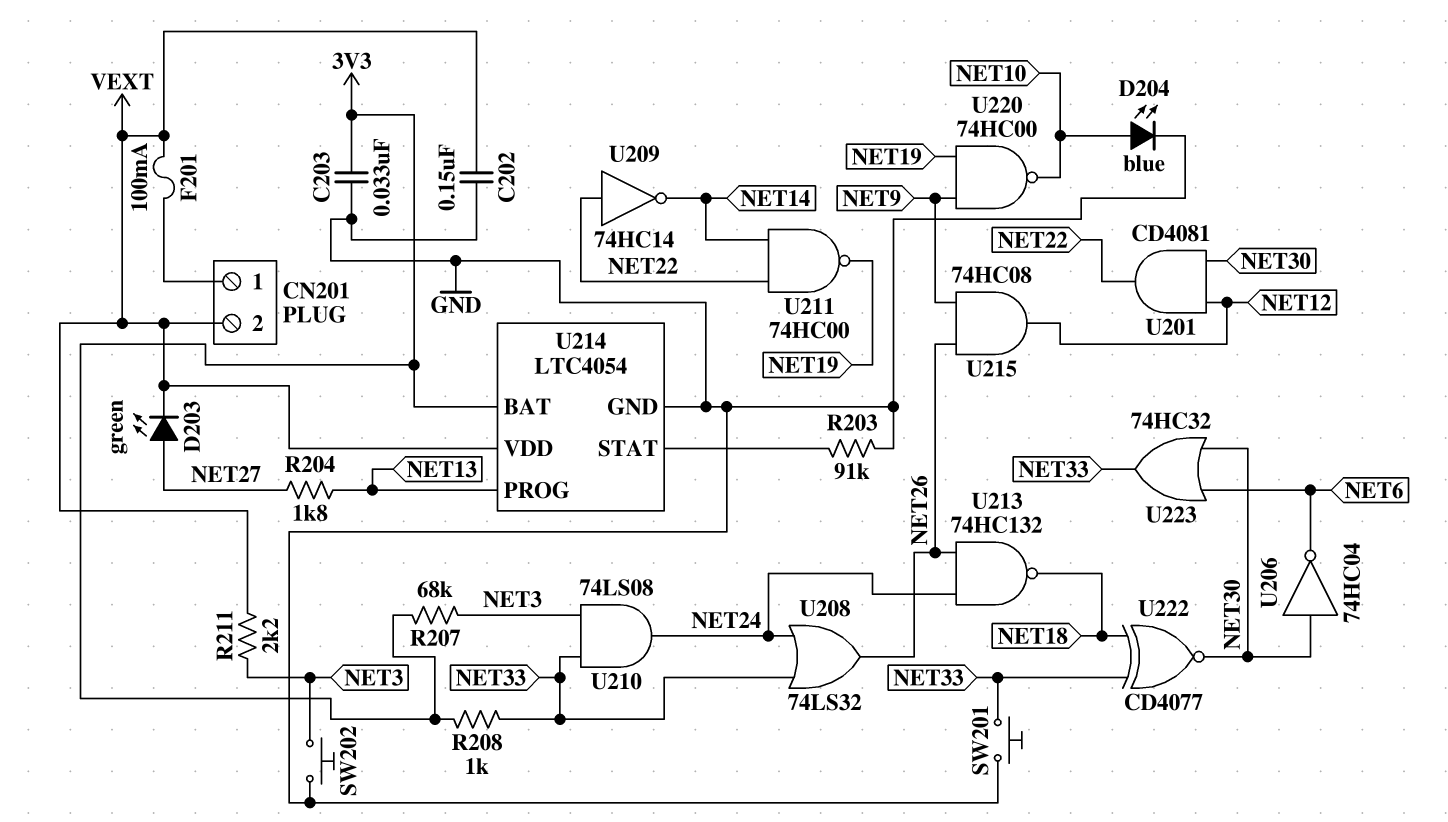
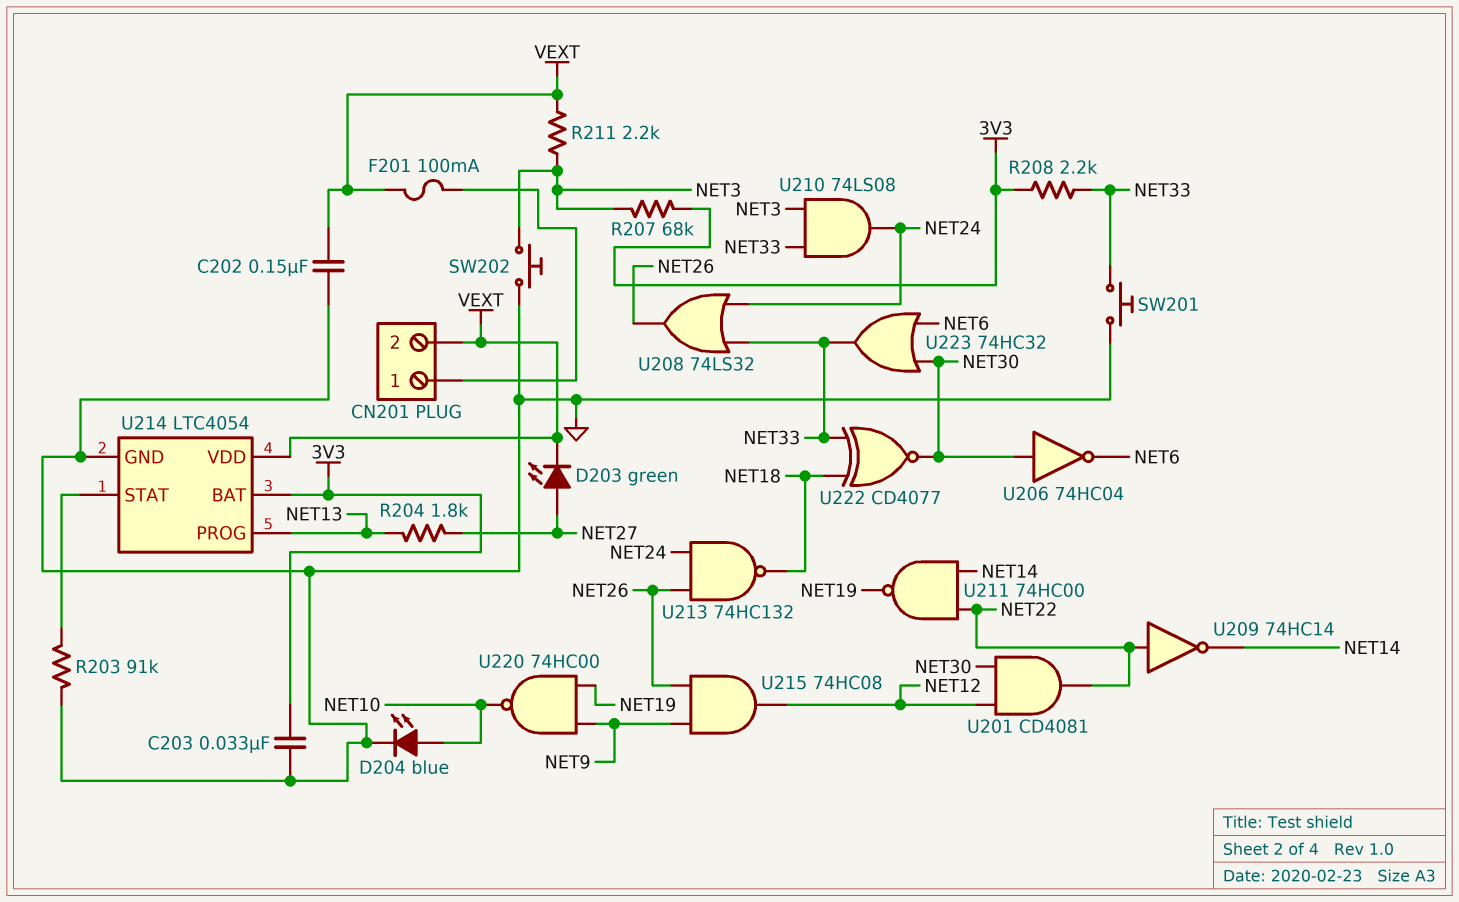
R208: 1k (3V3, NET33) -> 2.2k (3V3, NET33)

